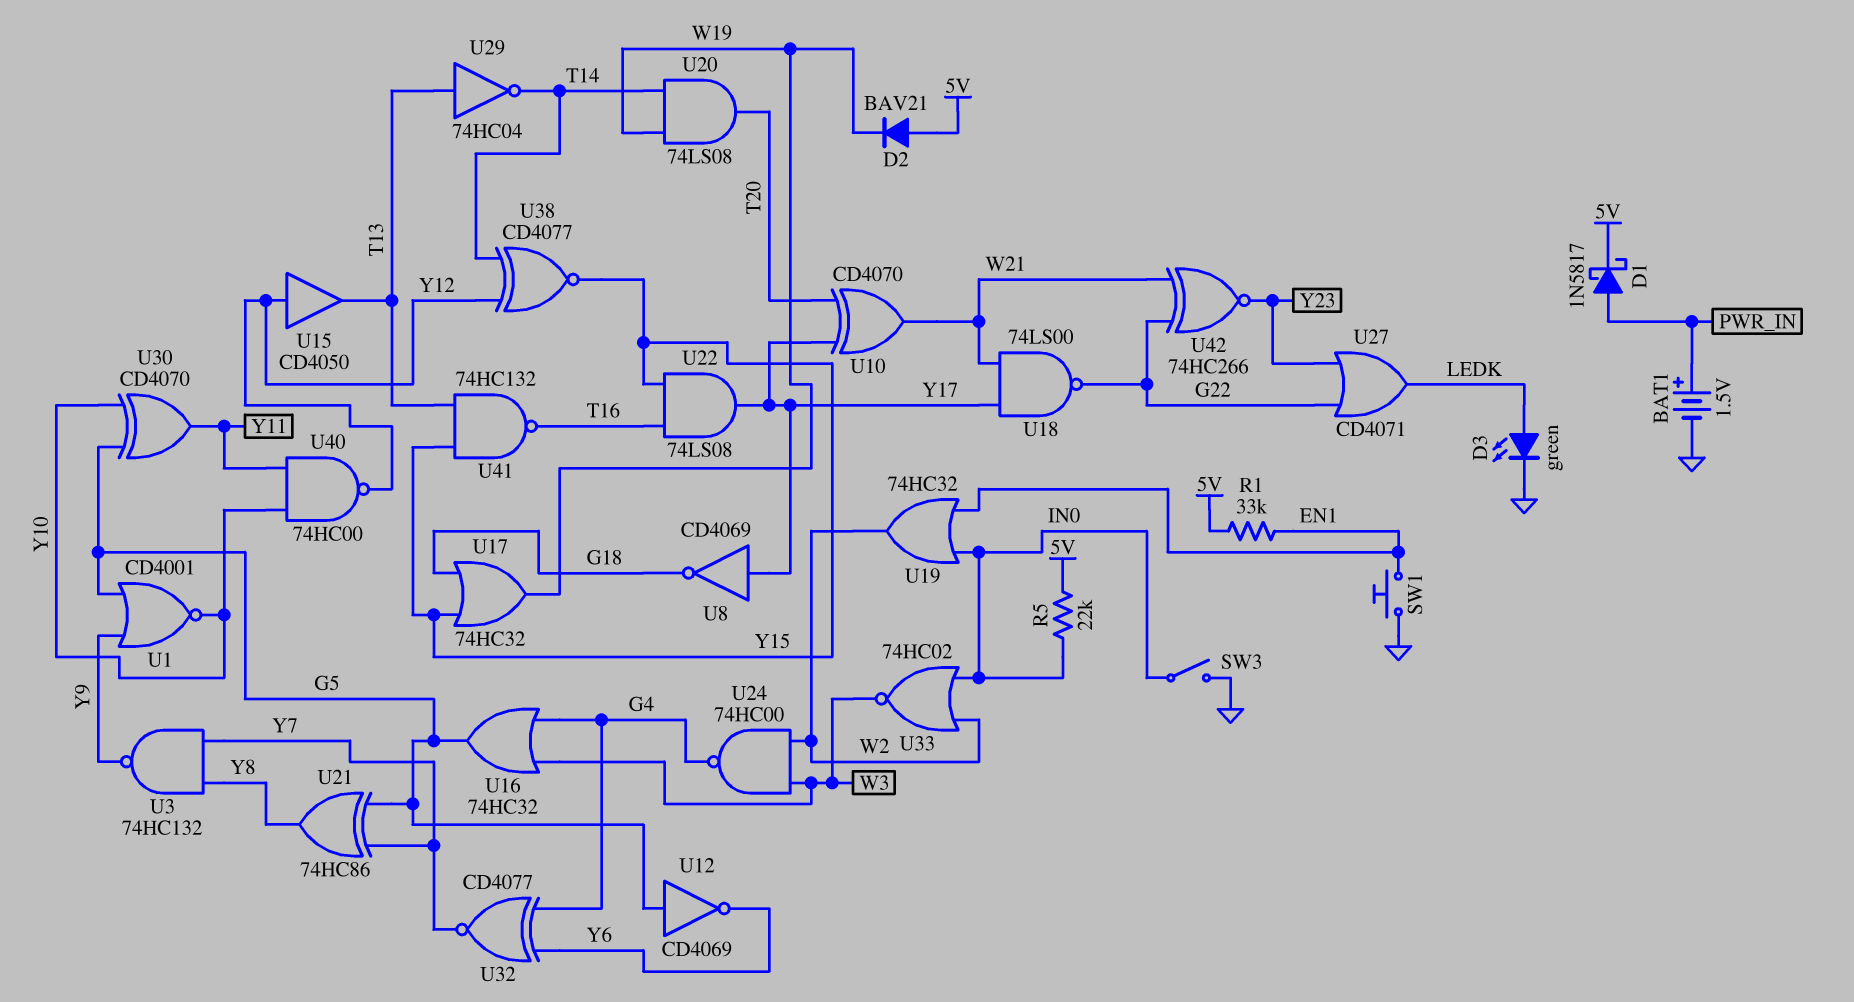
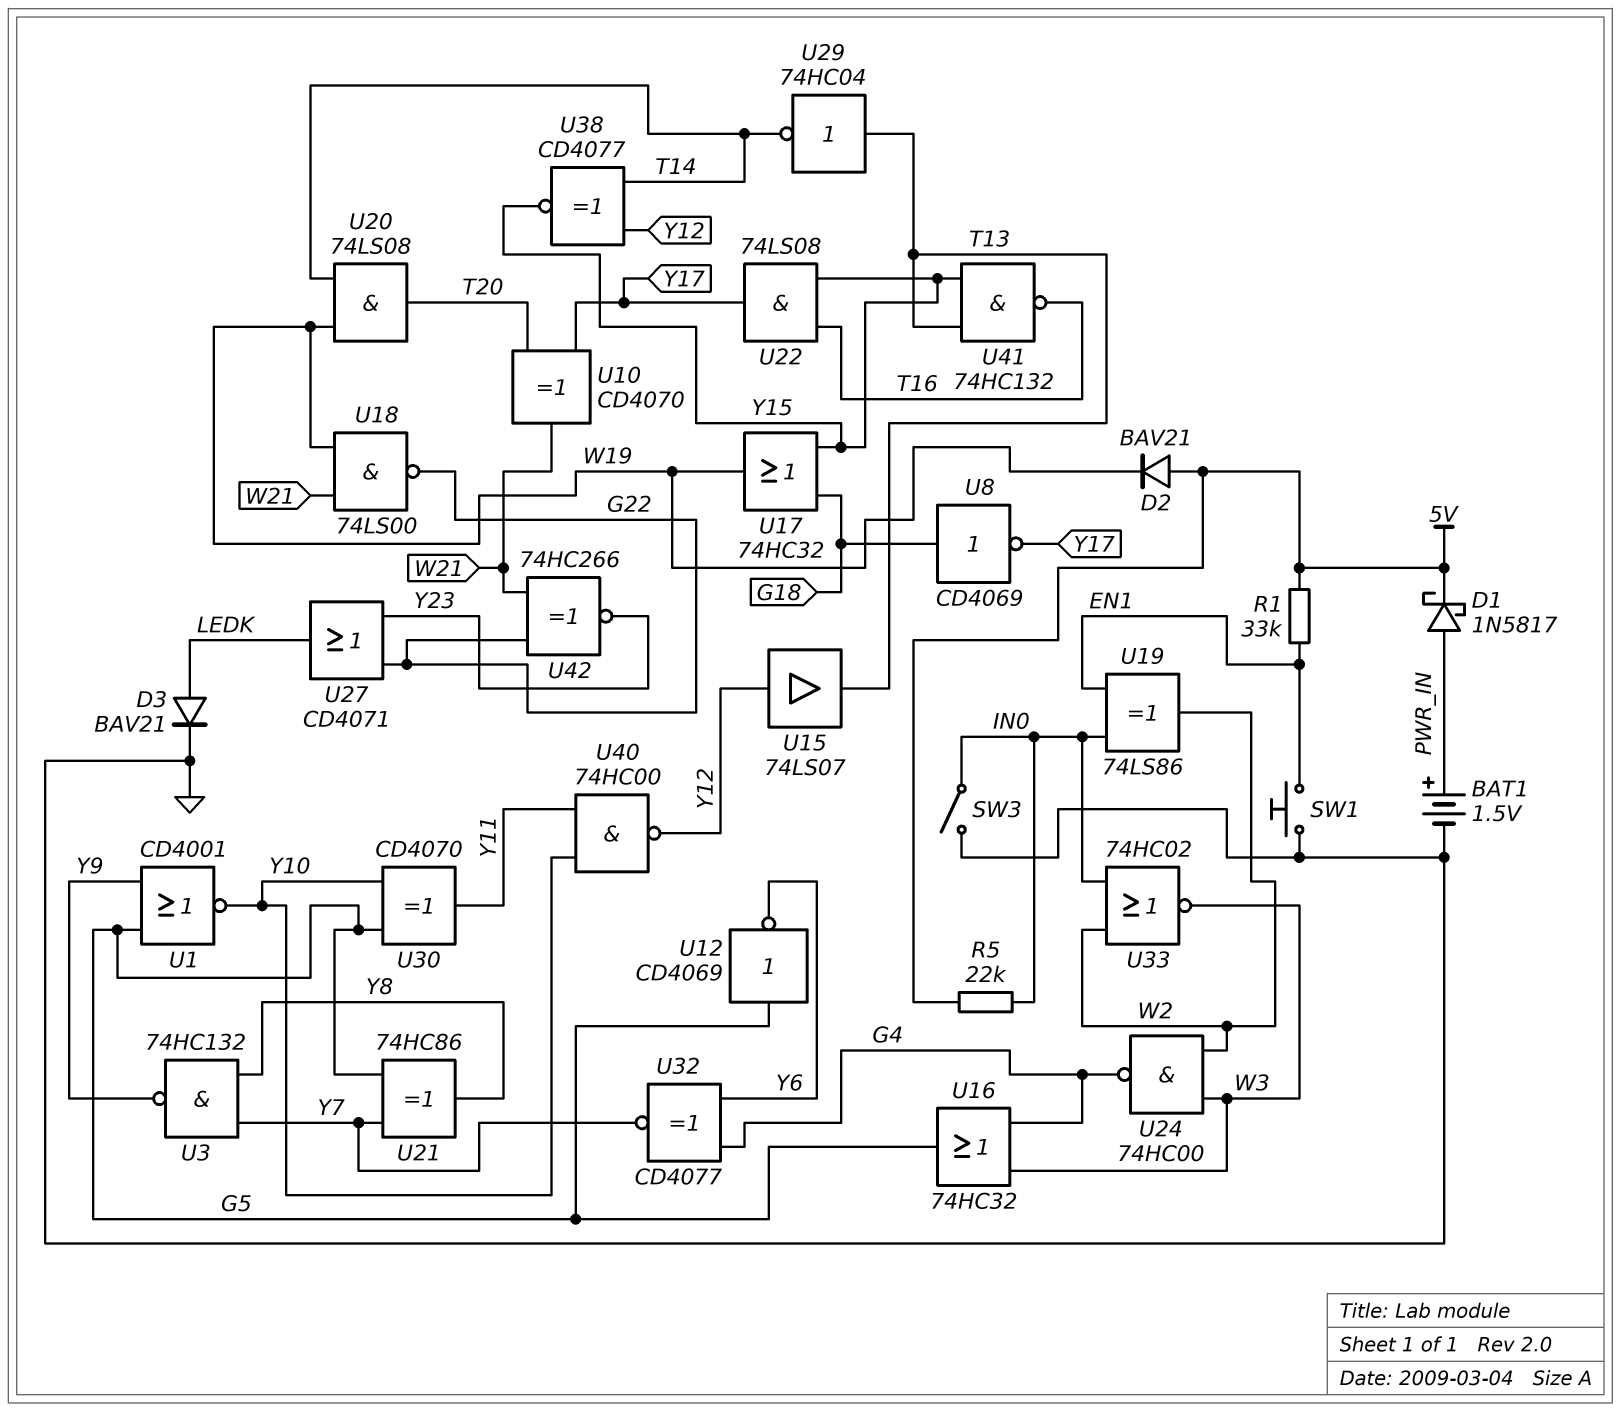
D3: LED green (A LEDK, K GND) -> diode BAV21 (A LEDK, K GND)
U8: NOT CD4069 (in Y17, out G18) -> NOT CD4069 (in G18, out Y17)
U15: buffer CD4050 (in Y12, out T13) -> buffer 74LS07 (in Y12, out T13)
U18: NAND 74LS00 (in W21, in Y17, out G22) -> NAND 74LS00 (in W19, in W21, out G22)
U19: OR 74HC32 (in EN1, in IN0, out W2) -> XOR 74LS86 (in EN1, in IN0, out W2)

